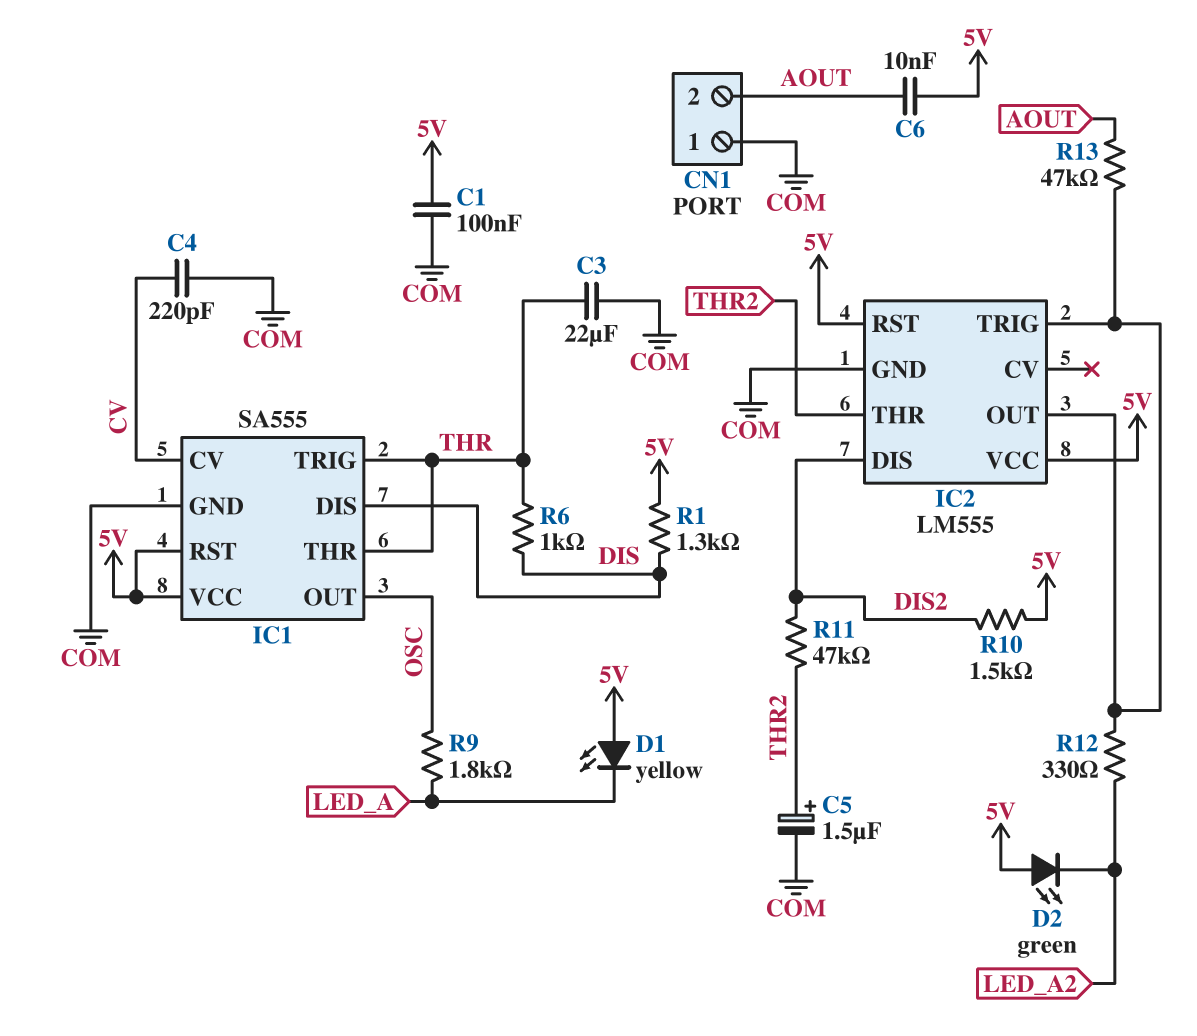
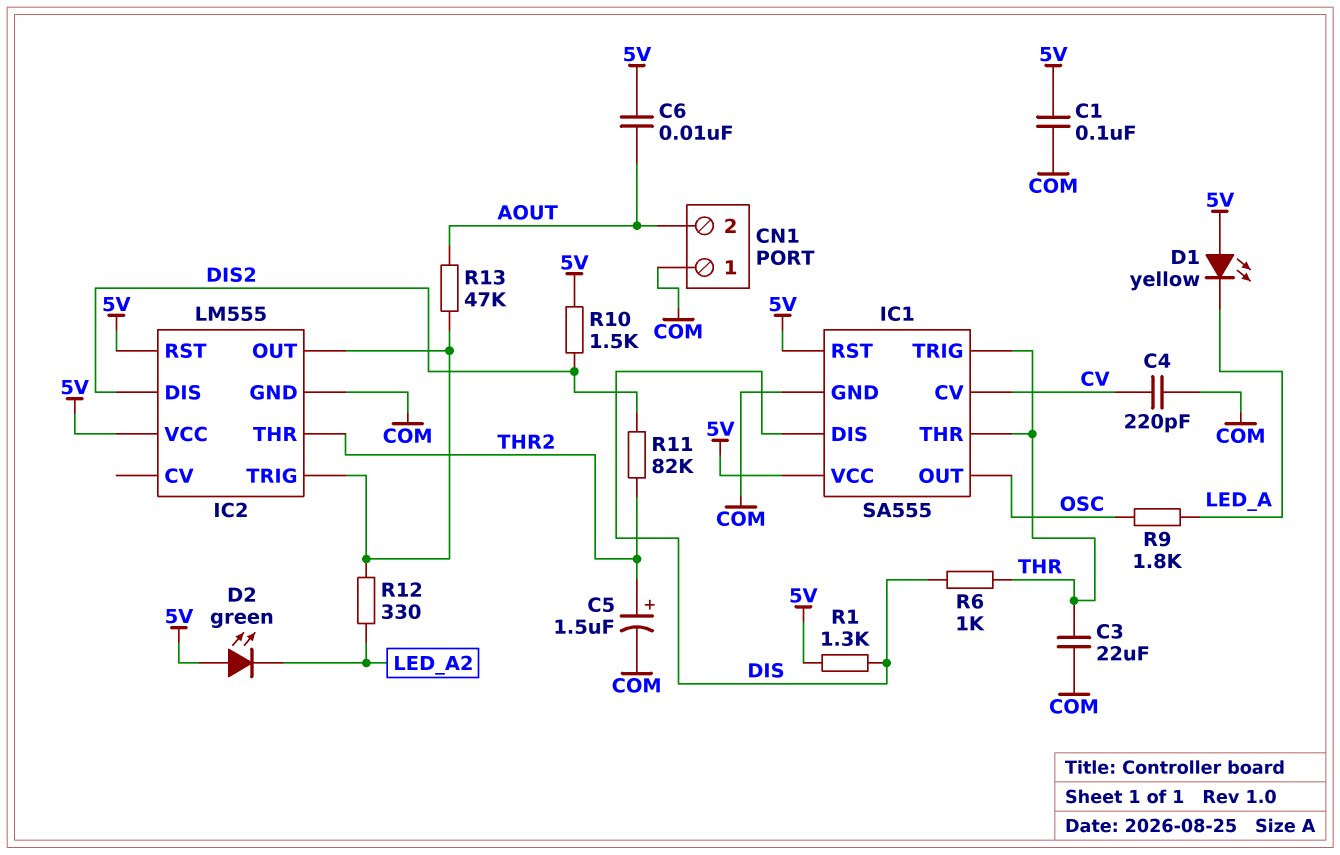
R11: 47k (DIS2, THR2) -> 82k (DIS2, THR2)

